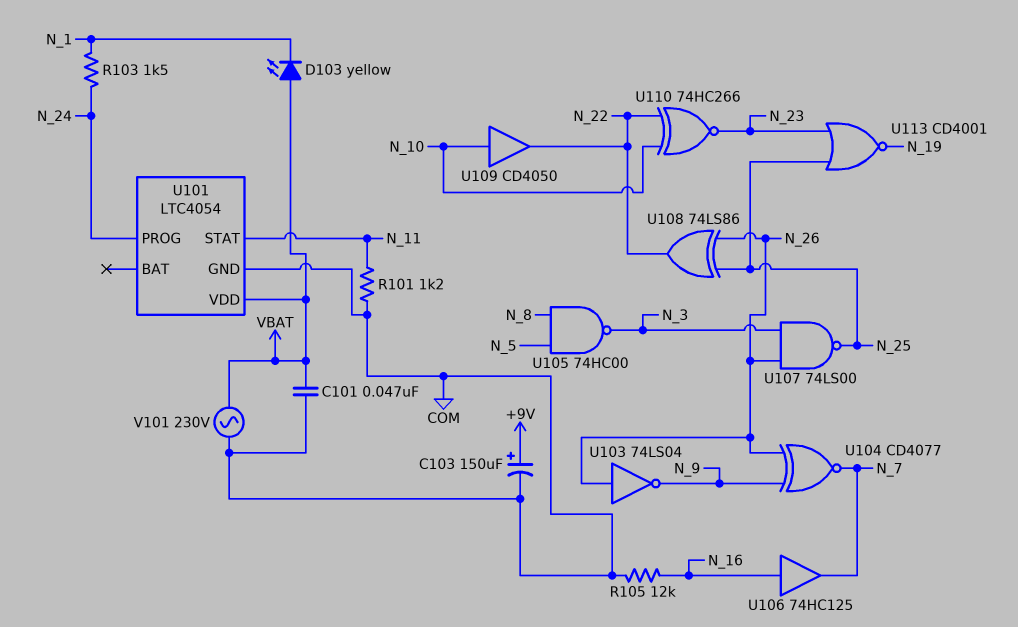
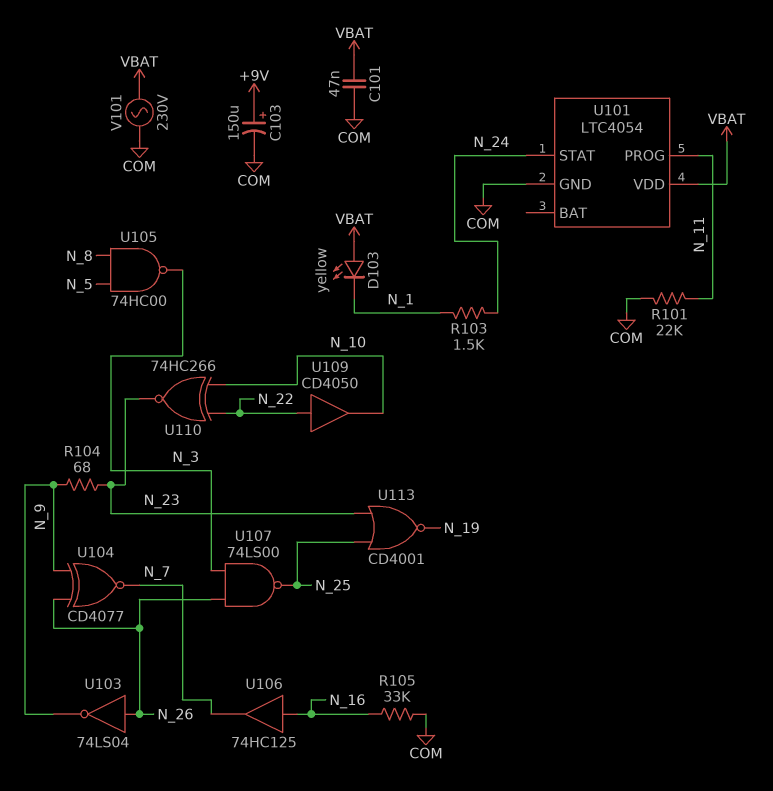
R101: 1.2k (COM, N_11) -> 22k (COM, N_11)
R104: none -> 68 (N_9, N_23)
R105: 12k (COM, N_16) -> 33k (COM, N_16)
U101 pin PROG: N_24 -> N_11
U101 pin STAT: N_11 -> N_24
U108: XOR 74LS86 (in N_25, in N_26, out N_22) -> none
U109: buffer CD4050 (in N_10, out N_22) -> buffer CD4050 (in N_22, out N_10)

